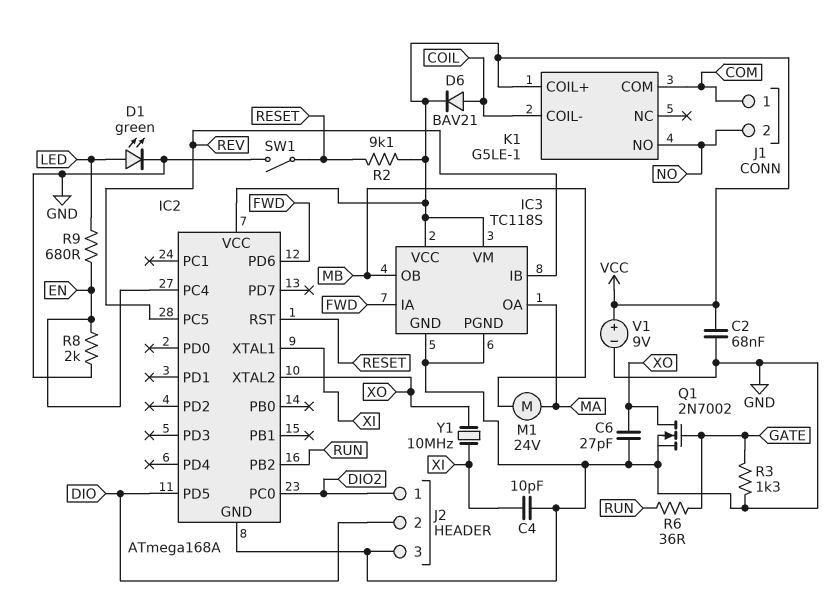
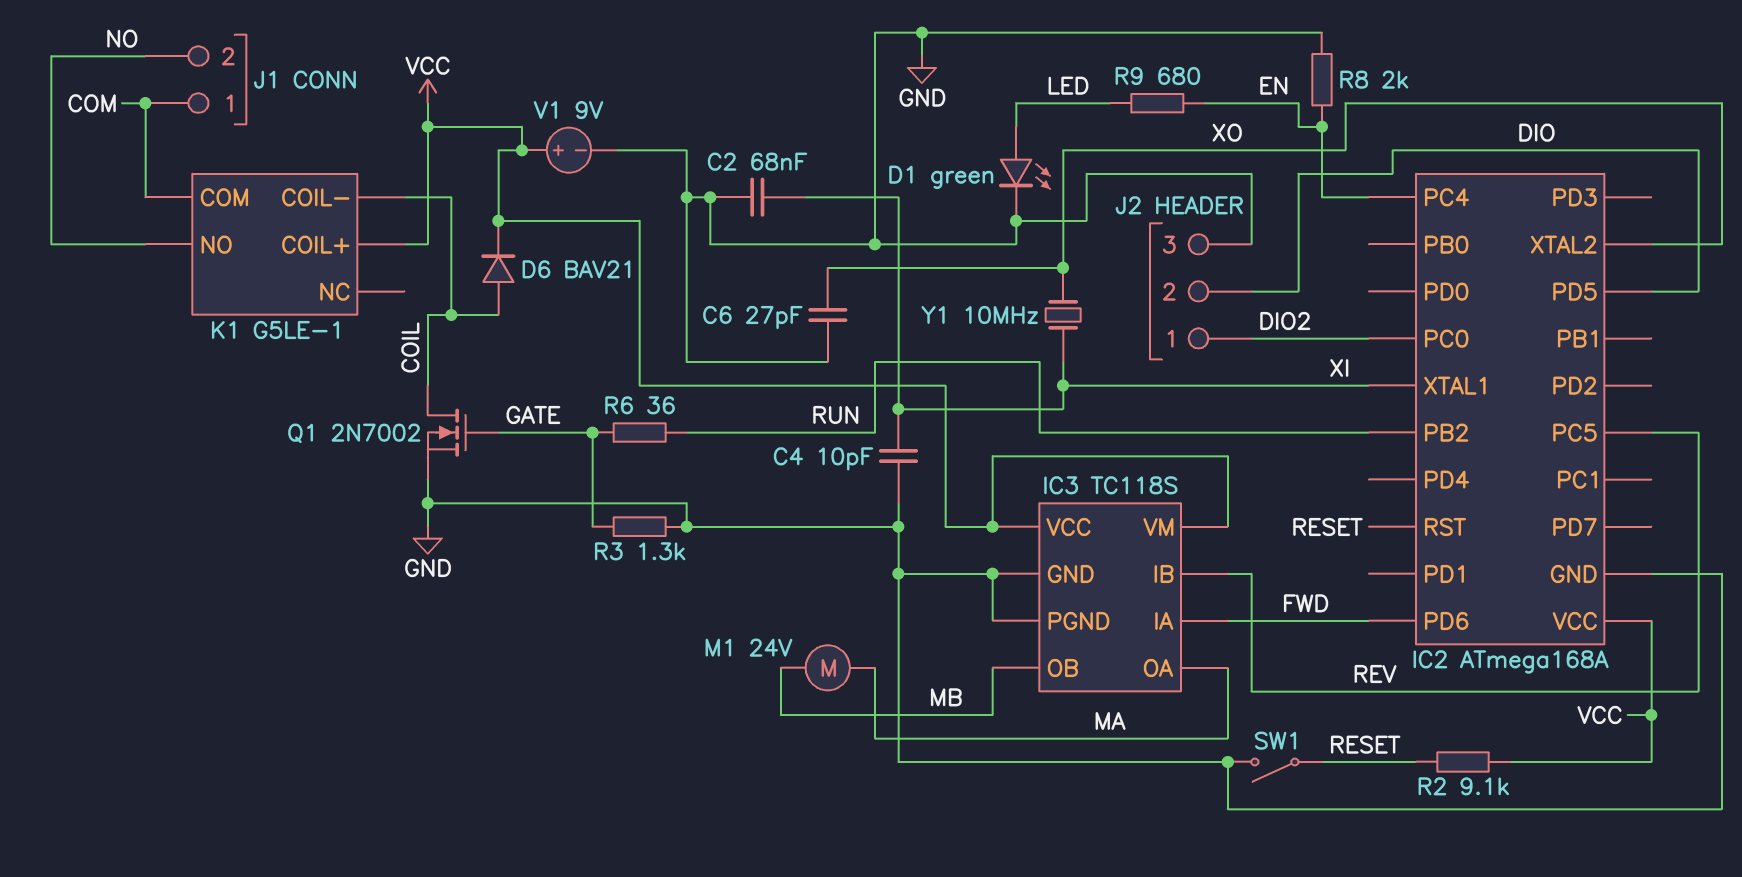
C2: 68nF (GND, VCC) -> 68nF (GND, XI)
Q1: NMOS 2N7002 (G GATE, D XO, S GND) -> NMOS 2N7002 (G GATE, D COIL, S GND)

